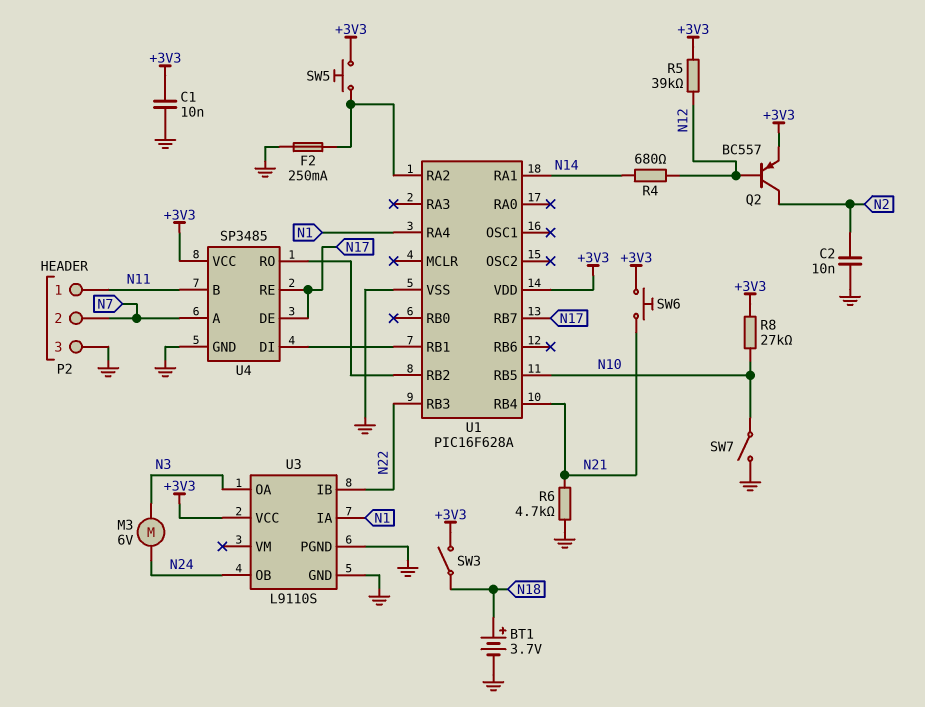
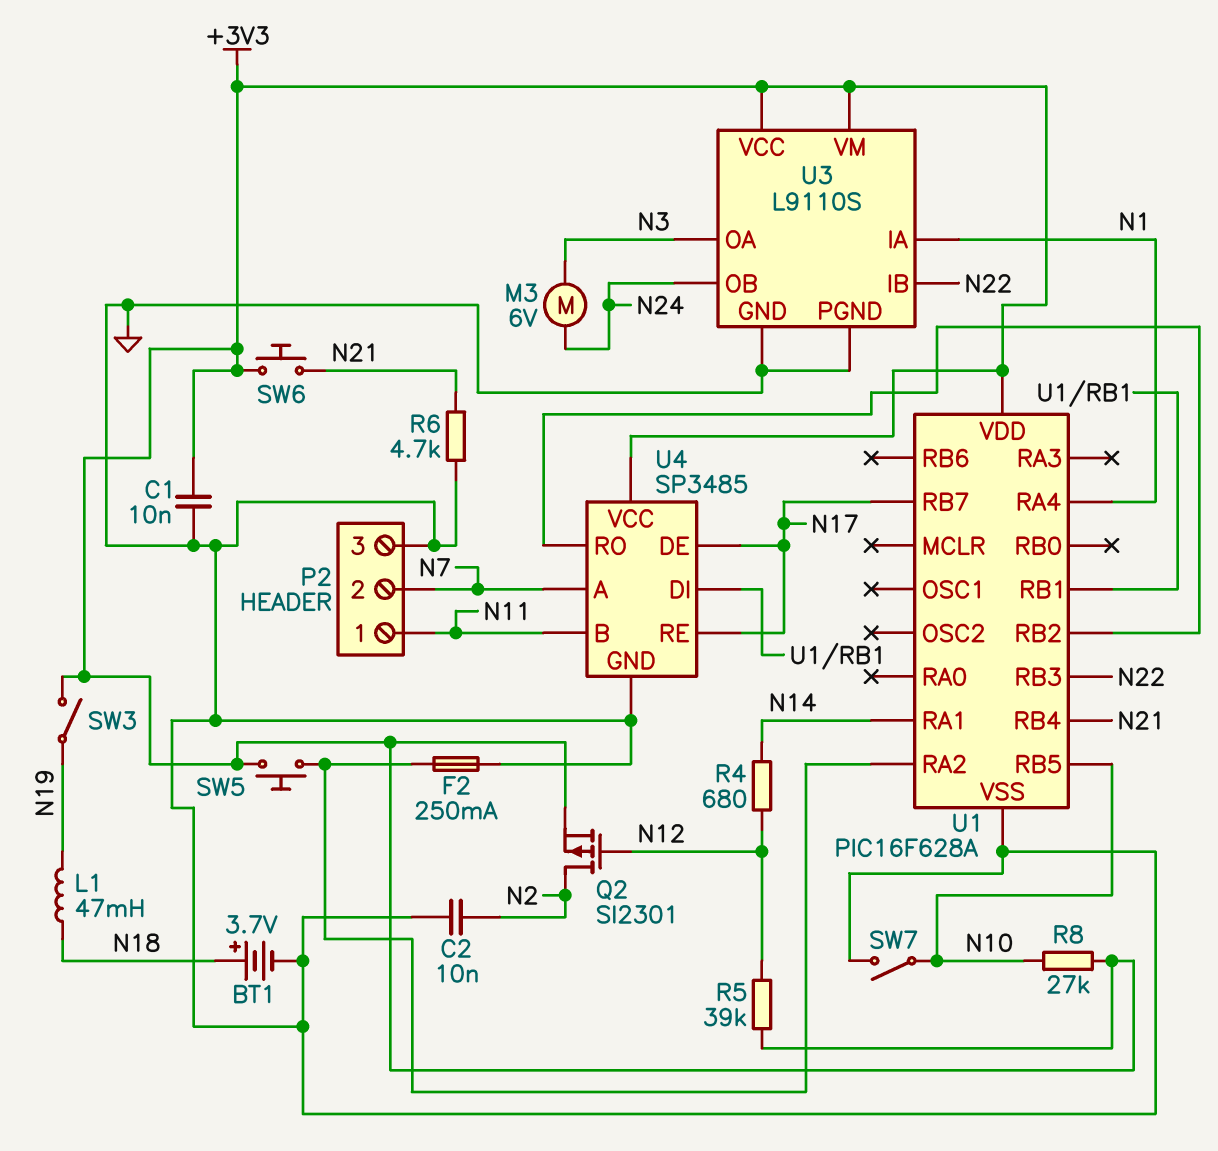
L1: none -> 47mH (N18, N19)
Q2: PNP BC557 (B N12, C N2, E +3V3) -> PMOS SI2301 (G N12, D N2, S +3V3)
SW3: switch (+3V3, N18) -> switch (+3V3, N19)
U3 pin VM: none -> +3V3

